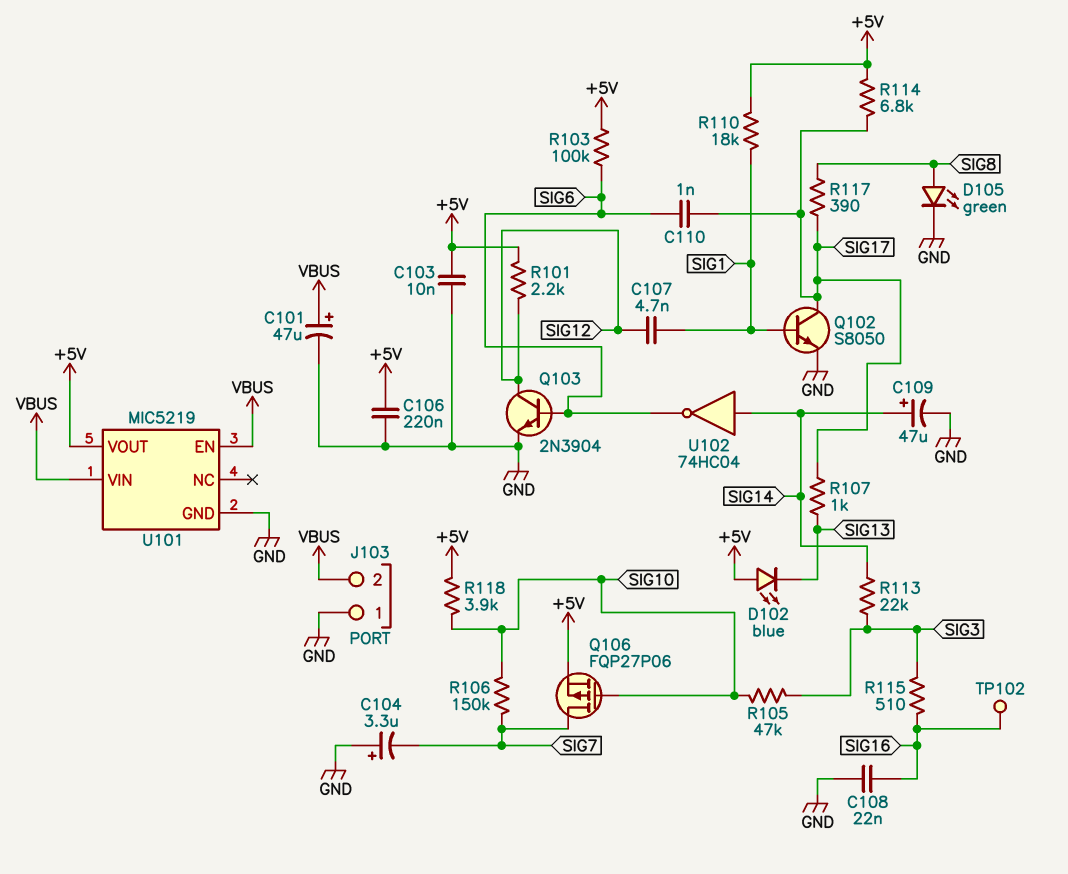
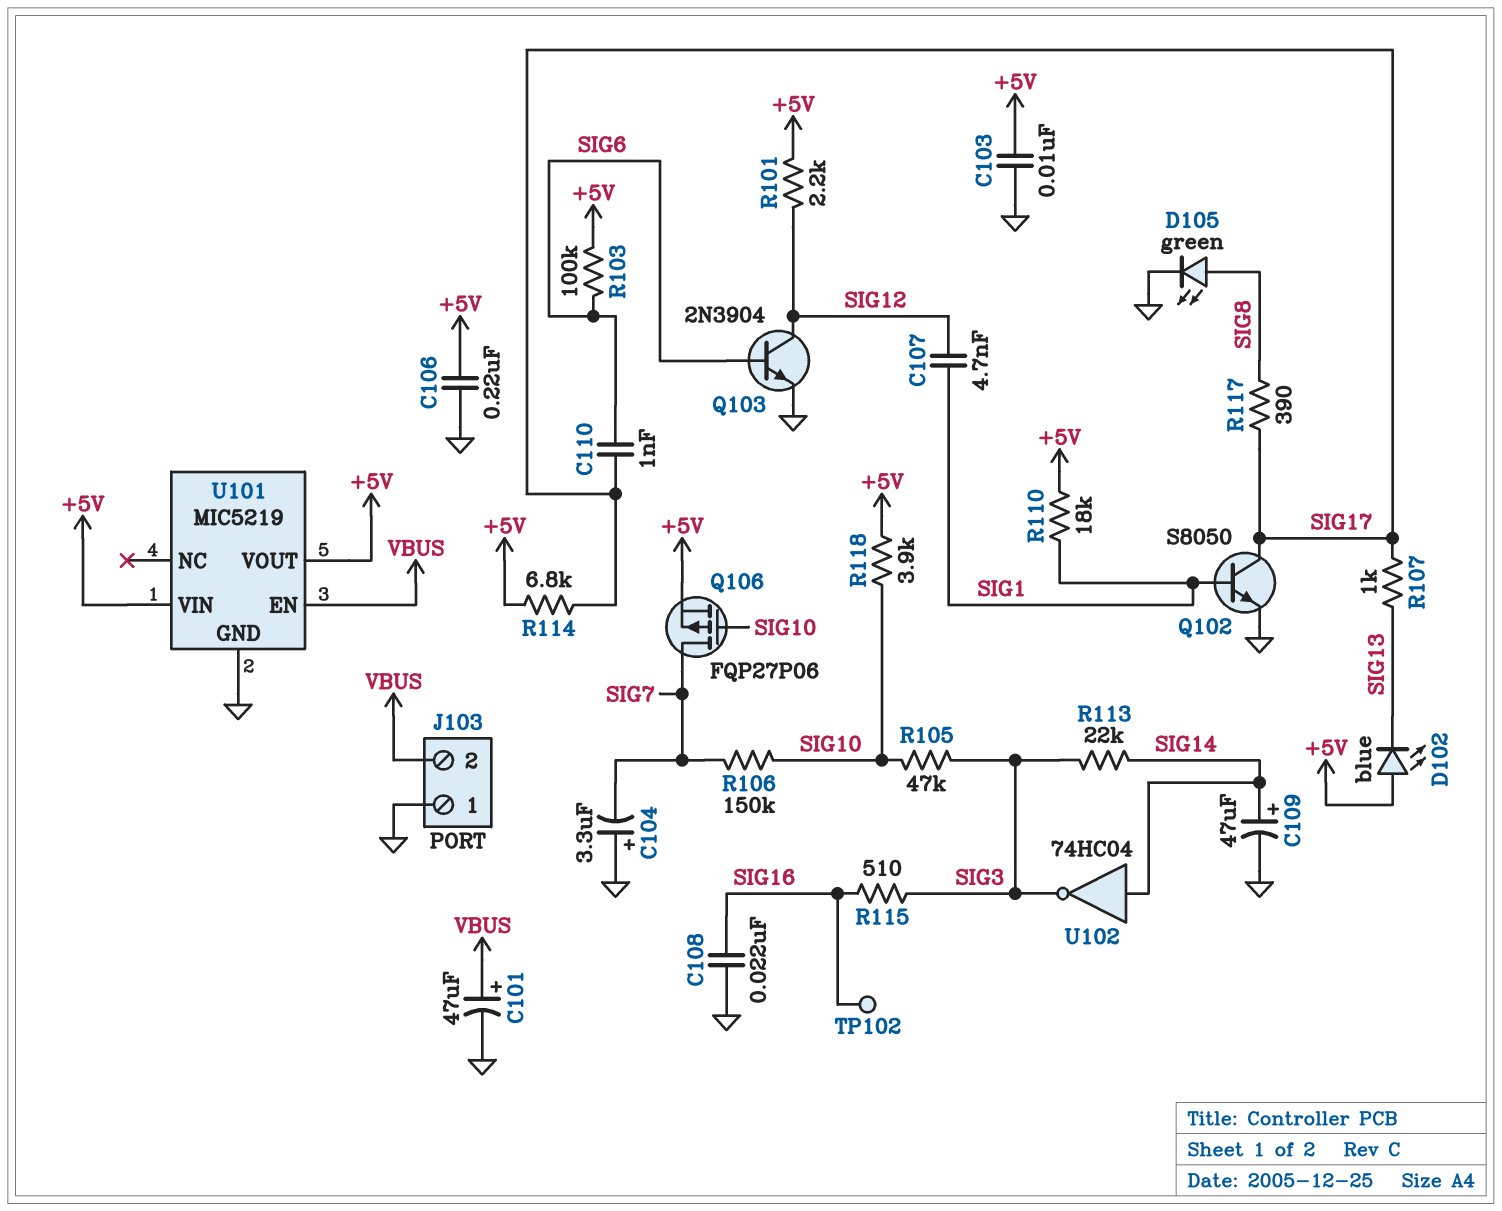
U101 pin VIN: VBUS -> +5V
U102: NOT 74HC04 (in SIG14, out SIG6) -> NOT 74HC04 (in SIG14, out SIG3)

